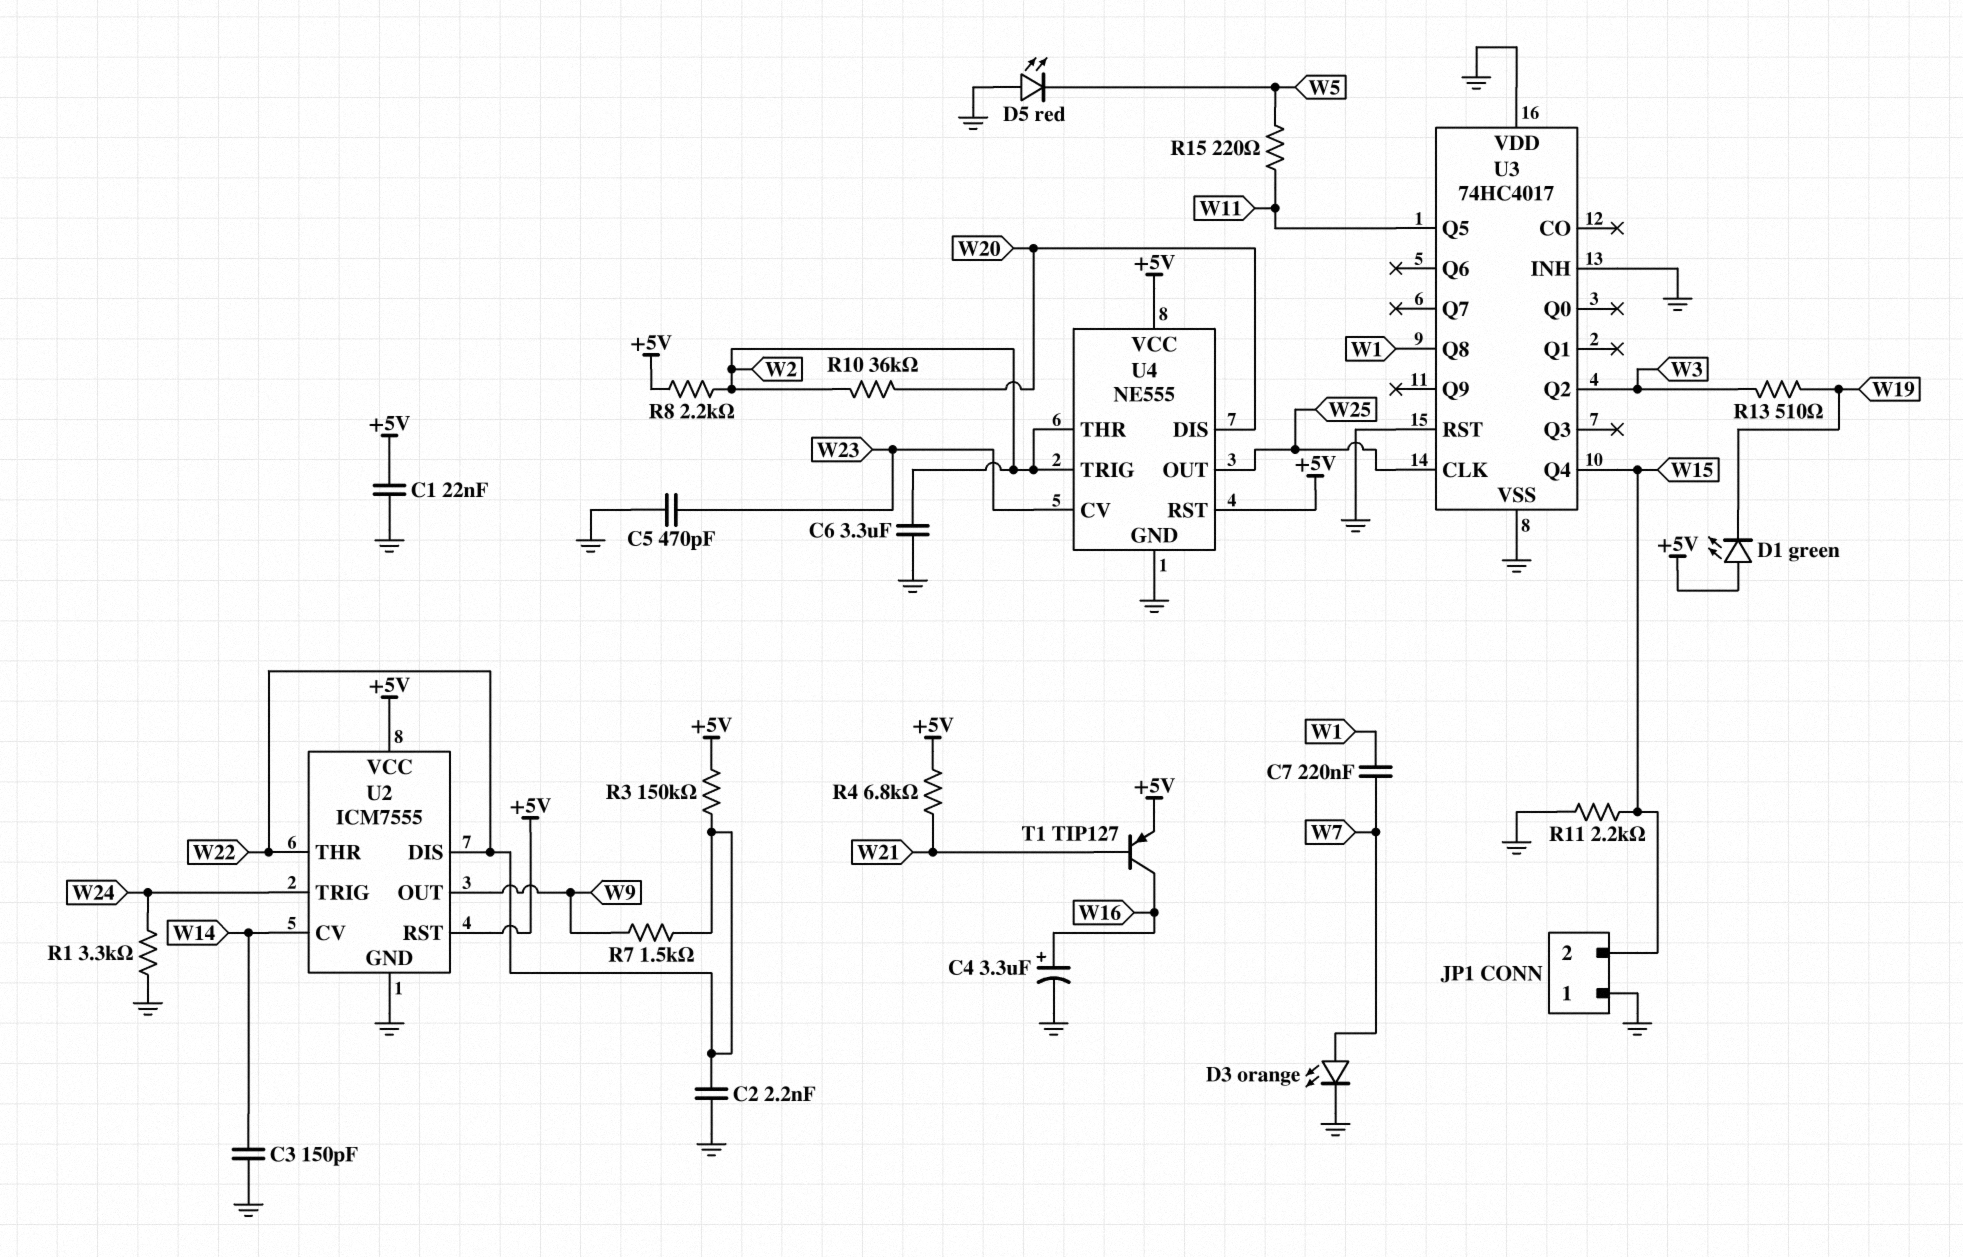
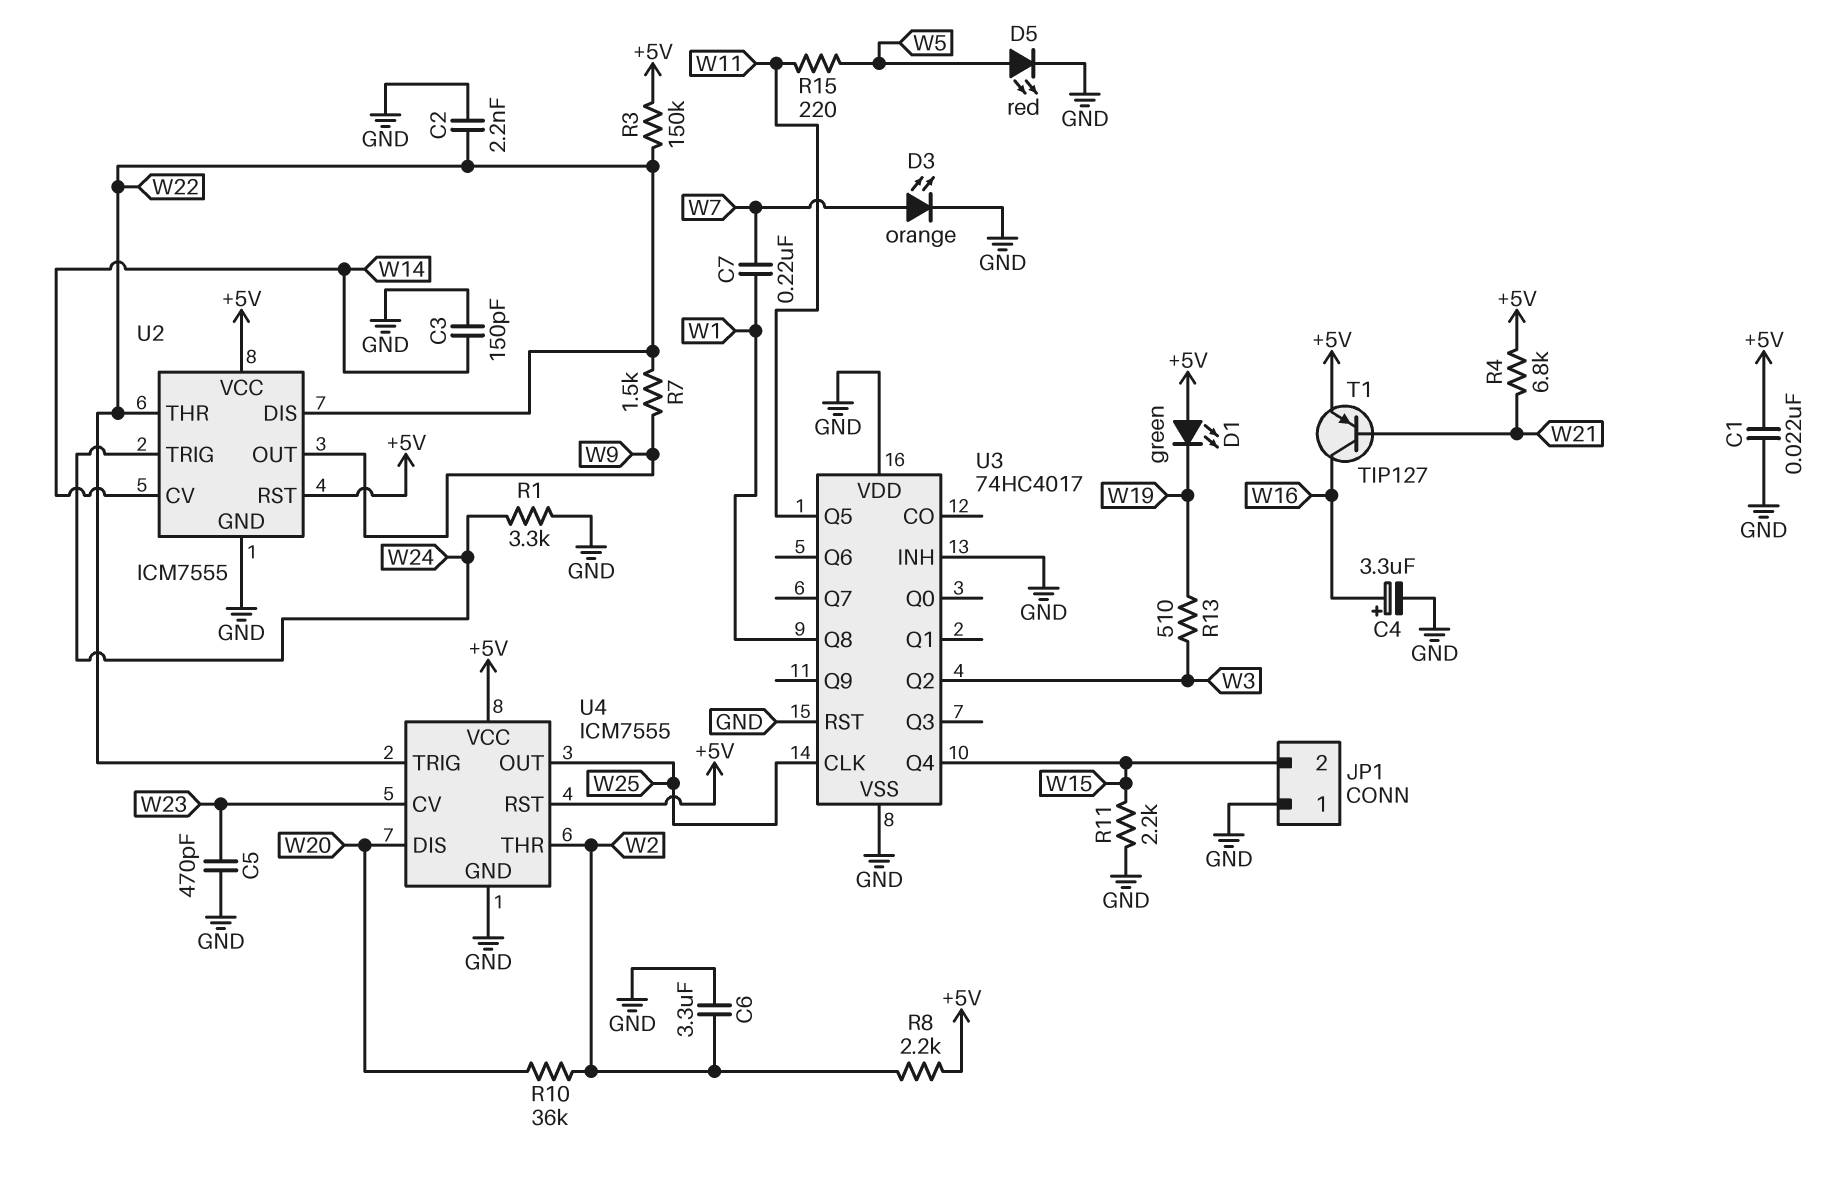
D5: LED red (A GND, K W5) -> LED red (A W5, K GND)
U4: NE555 -> ICM7555
U4 pin TRIG: W2 -> W22

